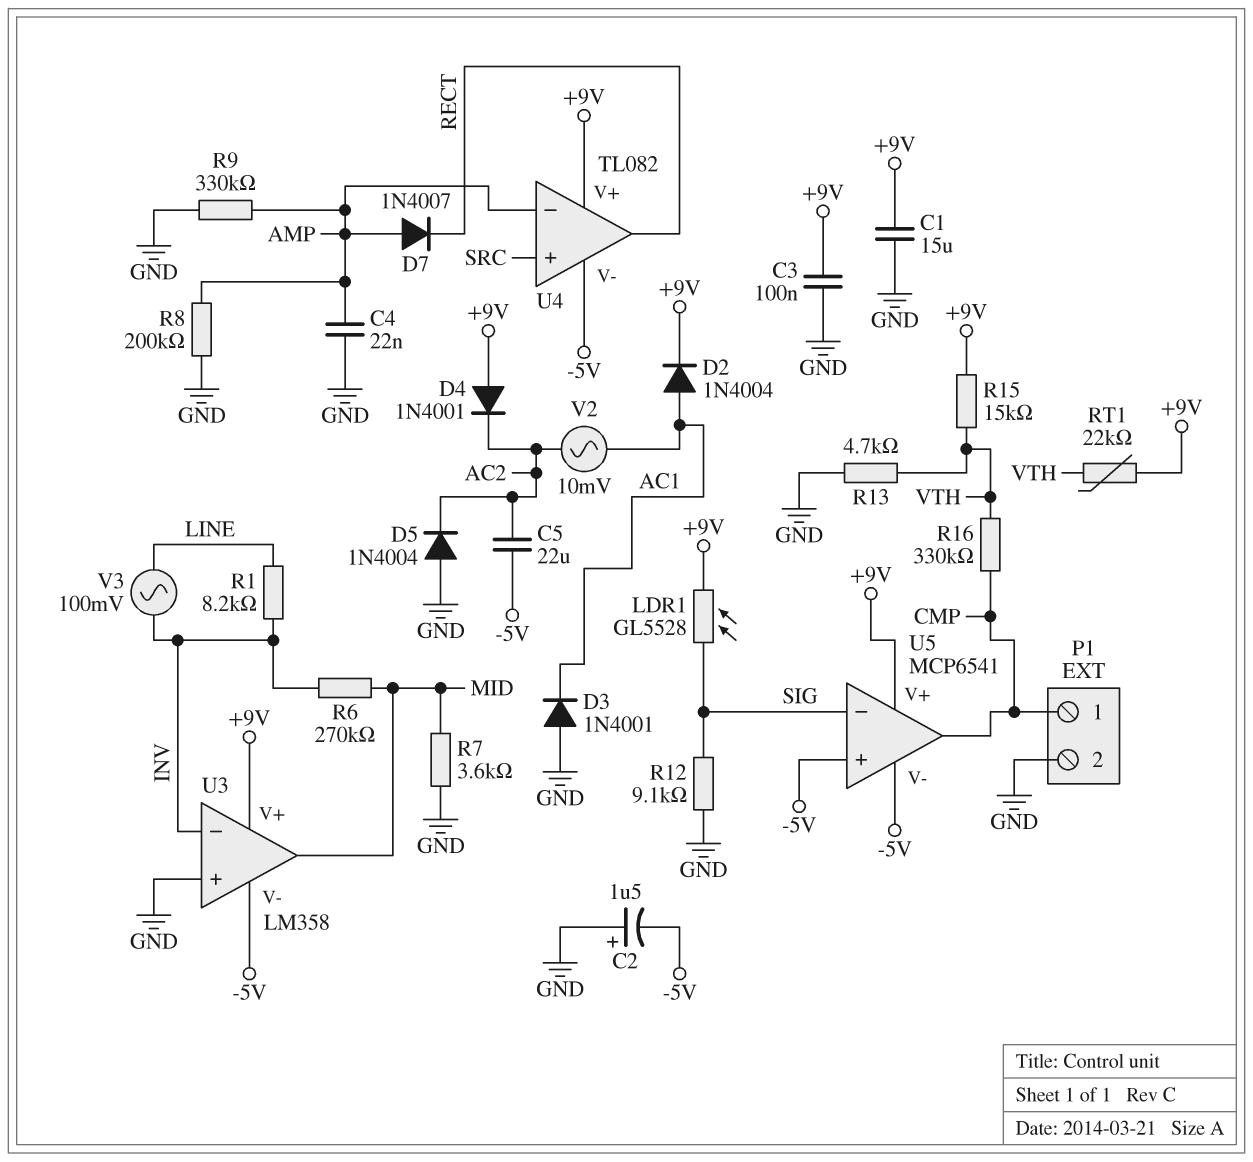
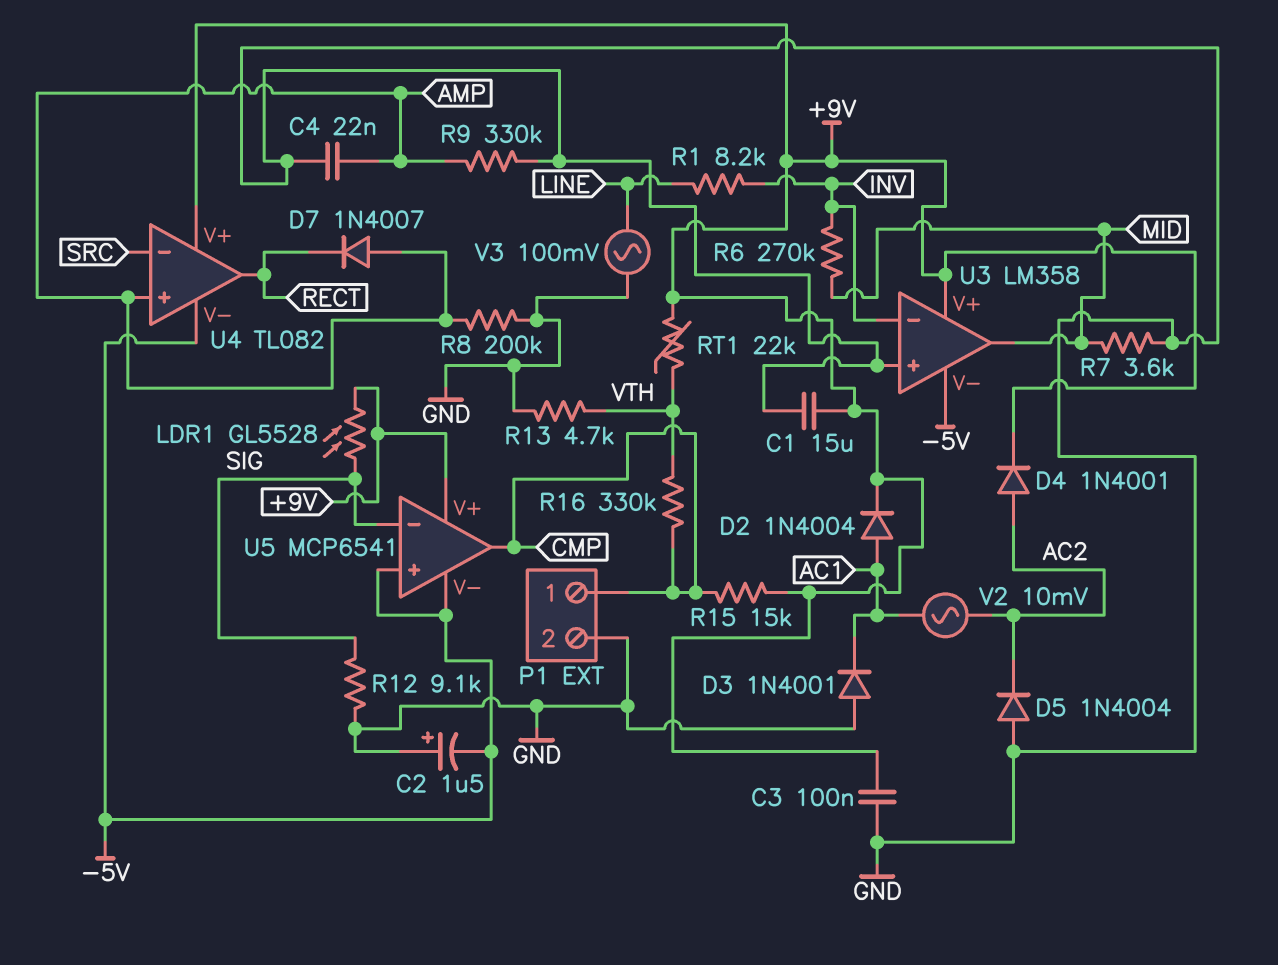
C5: 22uF (-5V, AC2) -> none
D4: diode 1N4001 (A +9V, K AC2) -> diode 1N4001 (A AC2, K +9V)
R15: 15k (+9V, VTH) -> 15k (+9V, CMP)
U4 pin in+: SRC -> AMP
U4 pin in-: AMP -> SRC
V3: AC 100mV (INV, LINE) -> AC 100mV (GND, LINE)

